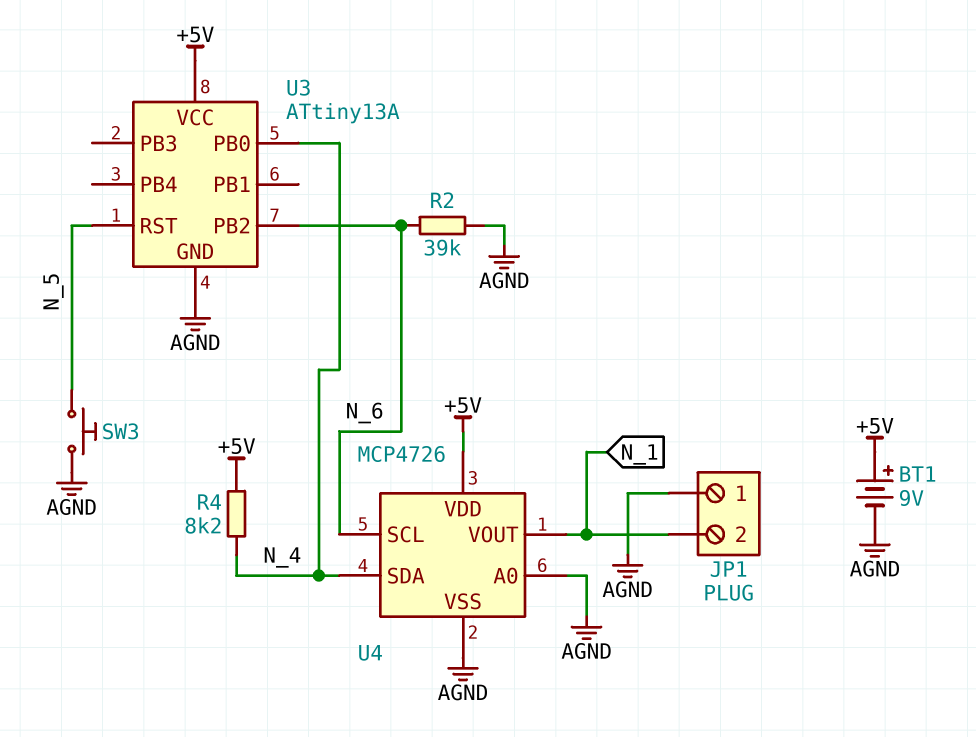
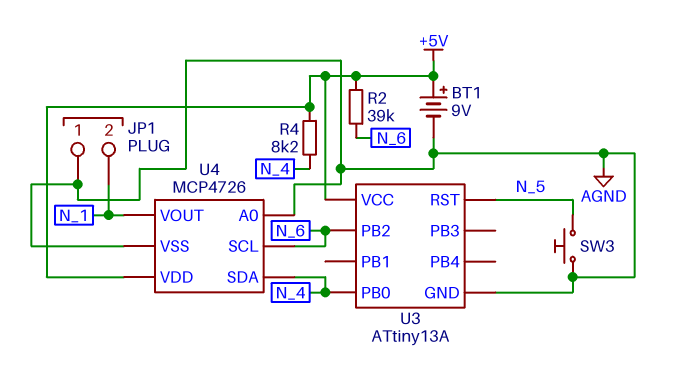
R2: 39k (AGND, N_6) -> 39k (+5V, N_6)

